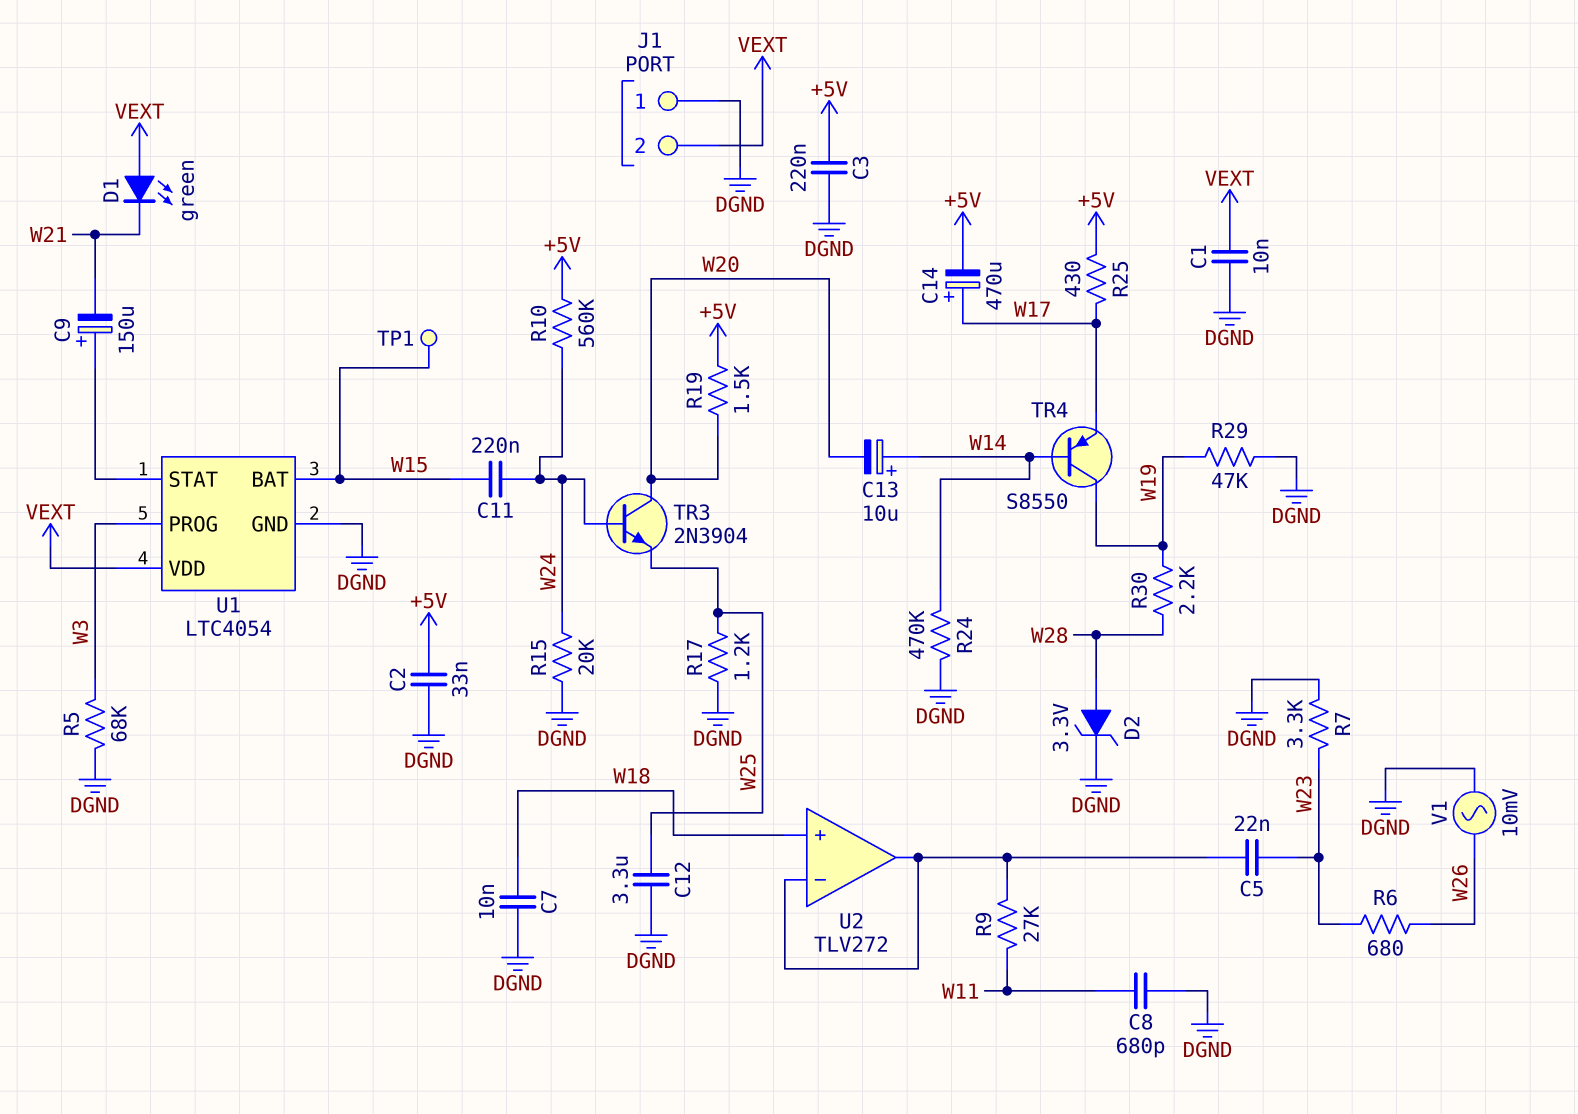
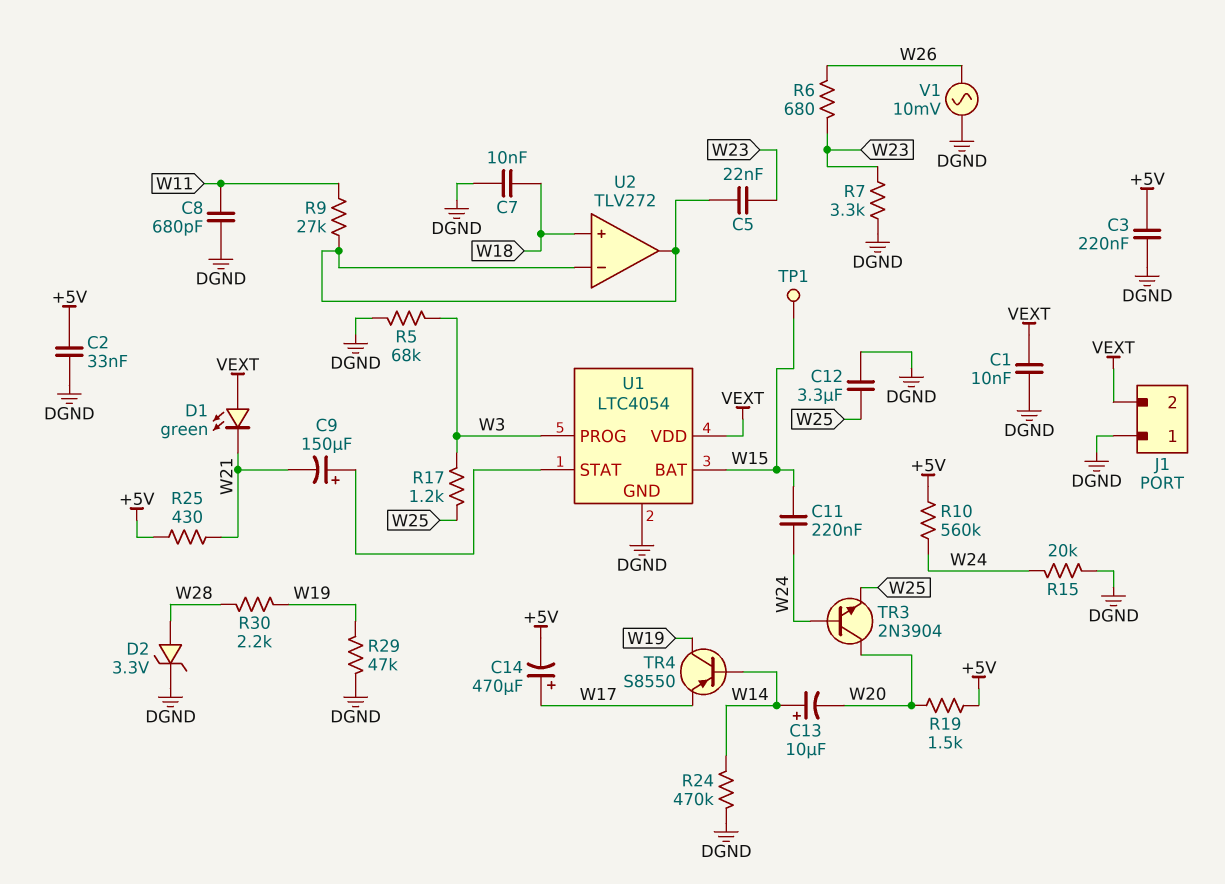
R17: 1.2k (DGND, W25) -> 1.2k (W3, W25)
R25: 430 (+5V, W17) -> 430 (+5V, W21)

